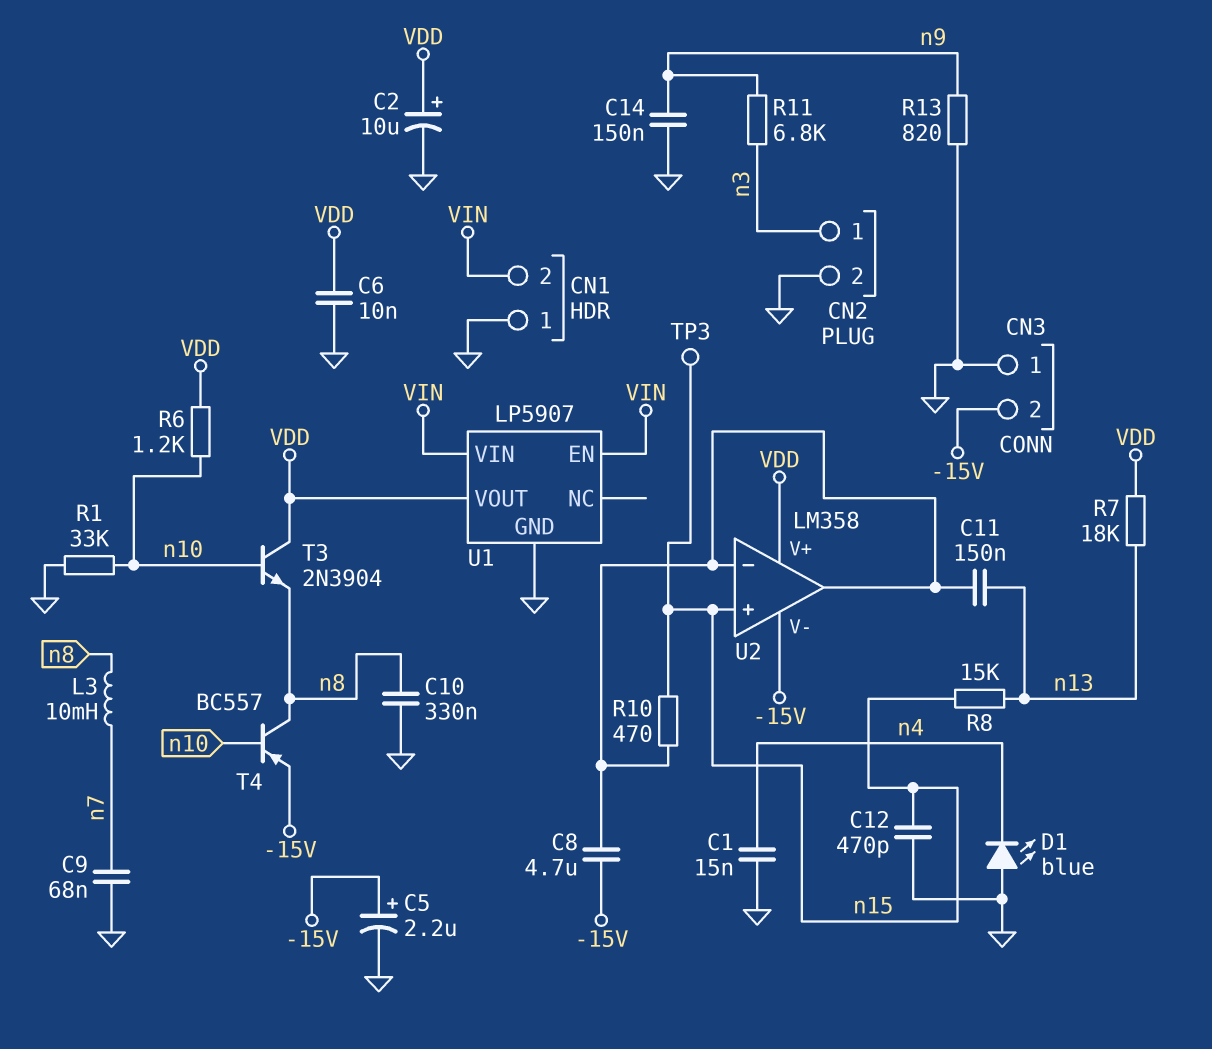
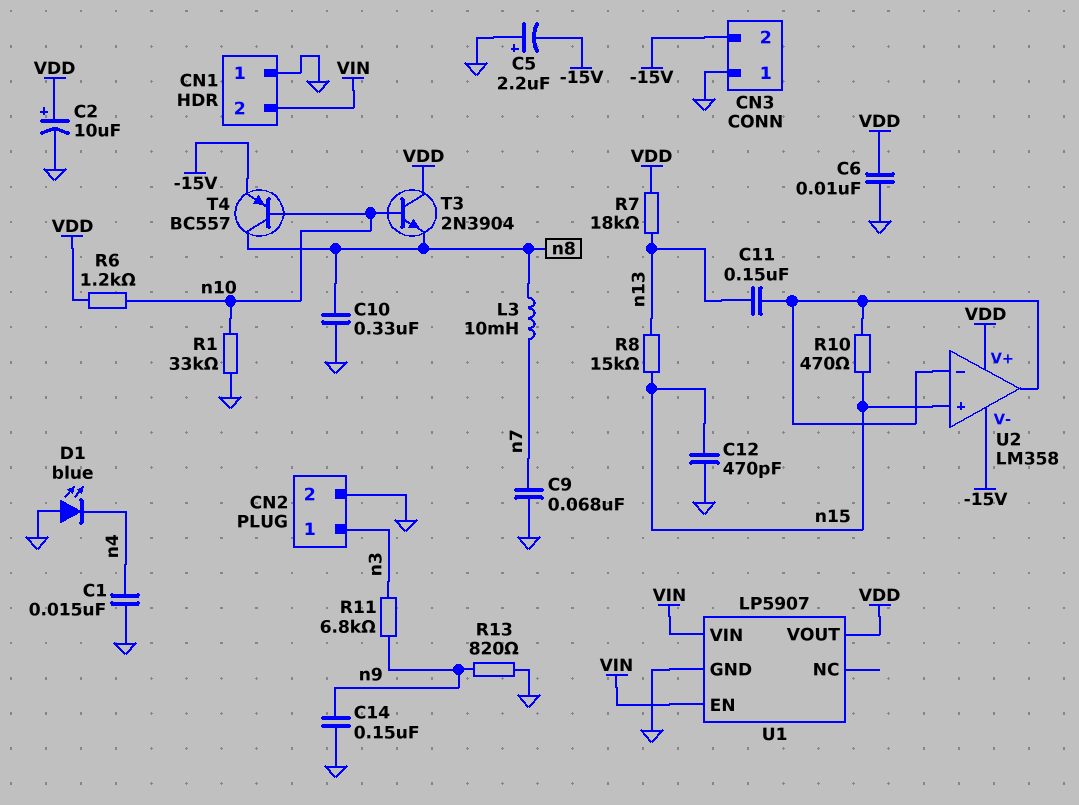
C5: 2.2uF (plus -15V, minus GND) -> 2.2uF (plus GND, minus -15V)
C8: 4.7uF (-15V, U2/in-) -> none
TP3: test point (n15) -> none

